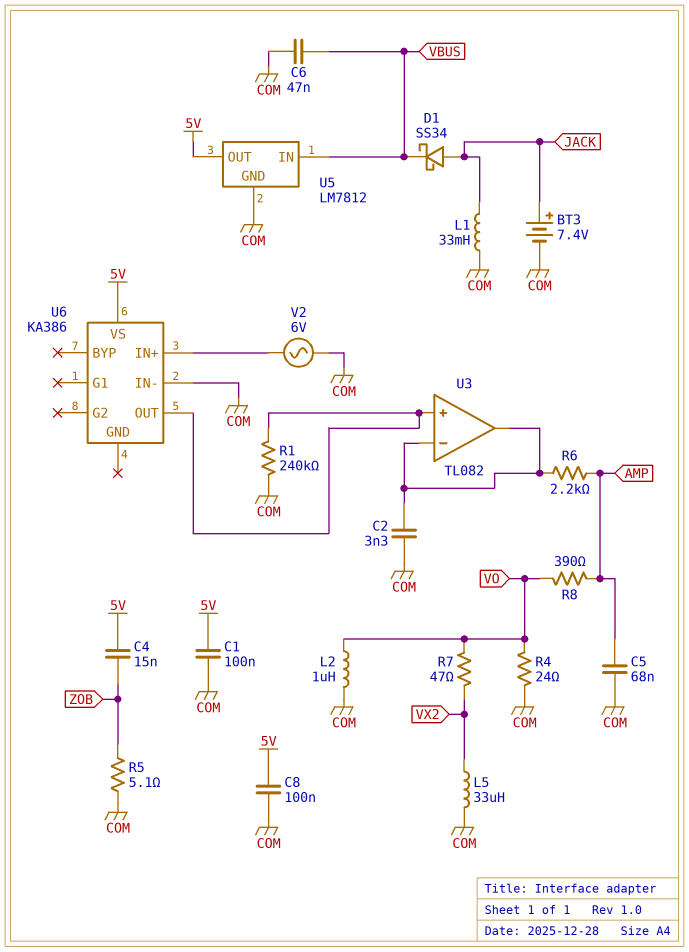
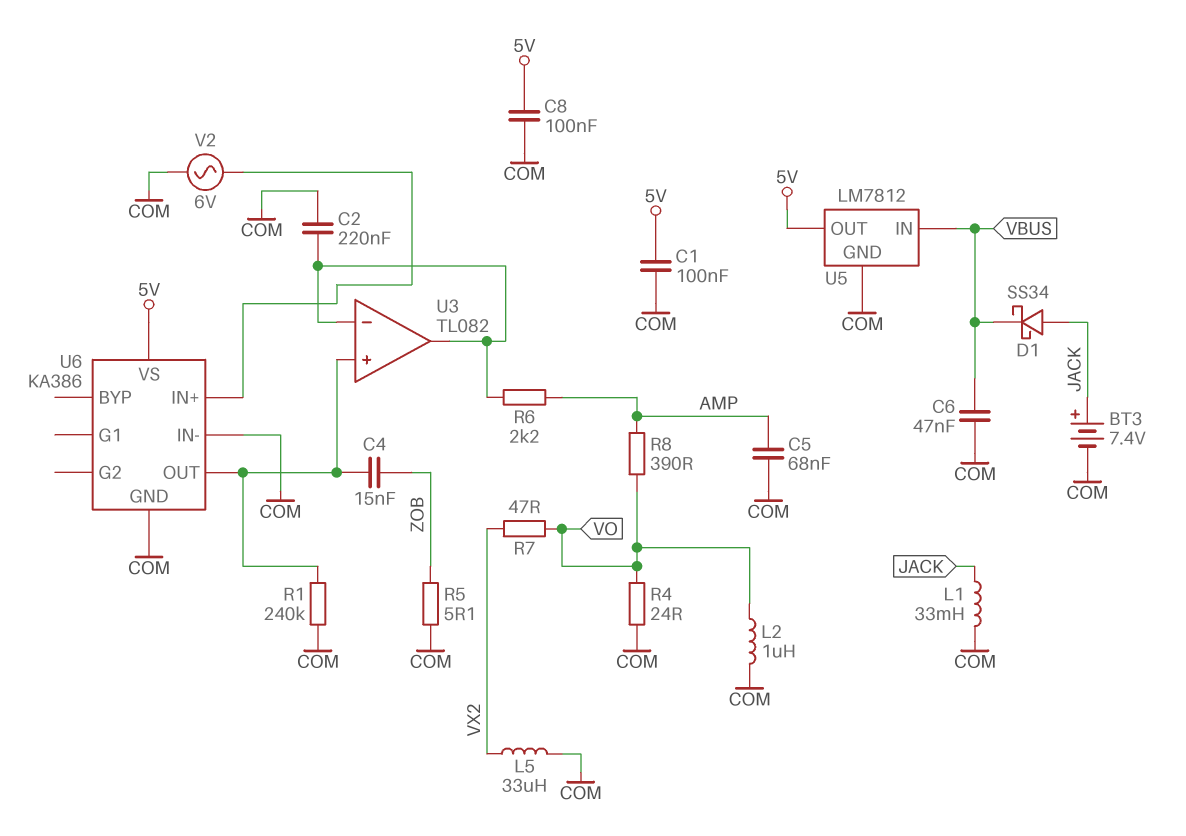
C2: 3.3nF (COM, U3/in-) -> 220nF (COM, U3/in-)
C4: 15nF (5V, ZOB) -> 15nF (U3/in+, ZOB)
U6 pin GND: none -> COM

